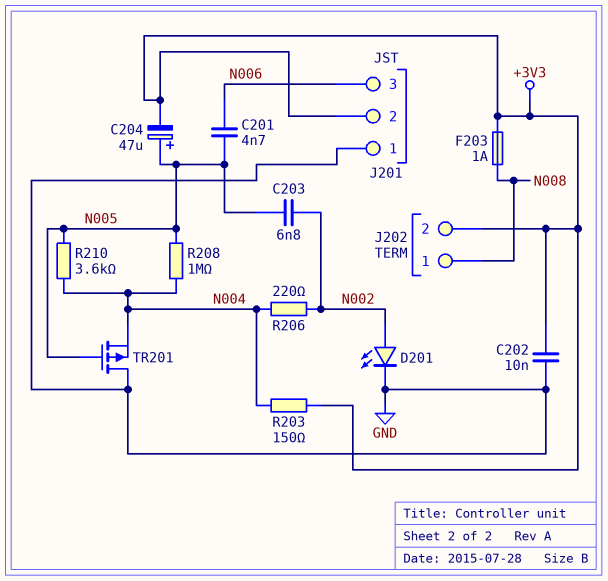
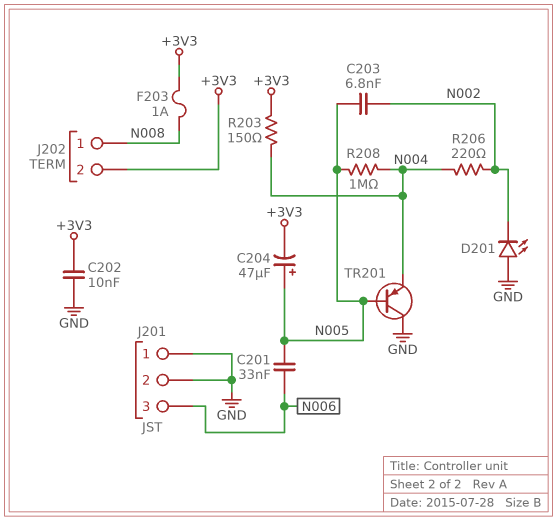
C201: 4.7nF (N005, N006) -> 33nF (N005, N006)
D201: LED (A N002, K GND) -> LED (A GND, K N002)
J201 pin 2: +3V3 -> GND
R210: 3.6k (N004, N005) -> none
TR201: PMOS (G N005, D GND, S N004) -> PNP (B N005, C GND, E N004)

